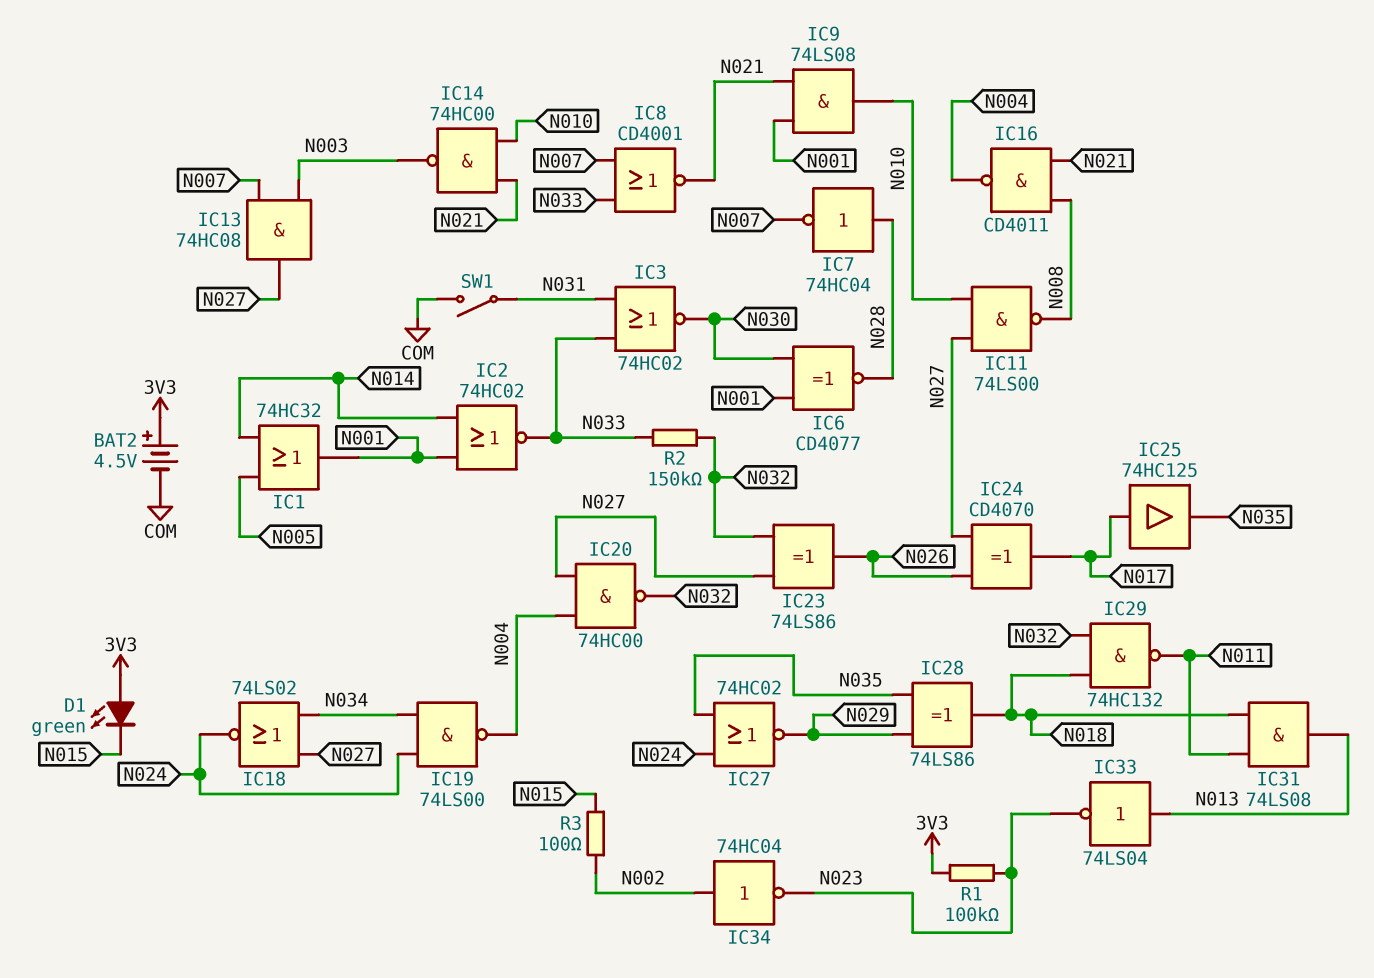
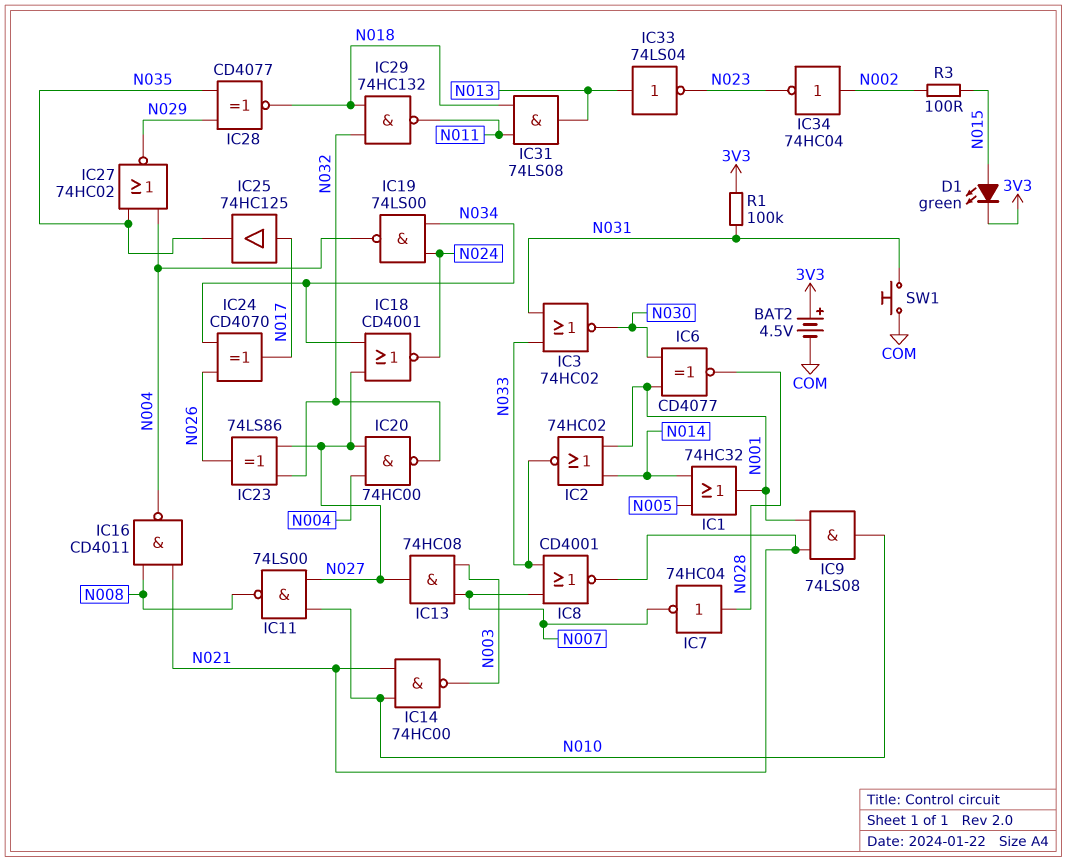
D1: LED green (A 3V3, K N015) -> LED green (A N015, K 3V3)
IC18: NOR 74LS02 (in N027, in N034, out N024) -> NOR CD4001 (in N027, in N034, out N024)
IC24: XOR CD4070 (in N026, in N027, out N017) -> XOR CD4070 (in N026, in N034, out N017)
IC27: NOR 74HC02 (in N024, in N035, out N029) -> NOR 74HC02 (in N004, in N035, out N029)
IC28: XOR 74LS86 (in N029, in N035, out N018) -> XNOR CD4077 (in N029, in N035, out N018)
R1: 100k (3V3, N023) -> 100k (3V3, N031)
R2: 150k (N032, N033) -> none
SW1: switch (COM, N031) -> button (COM, N031)

